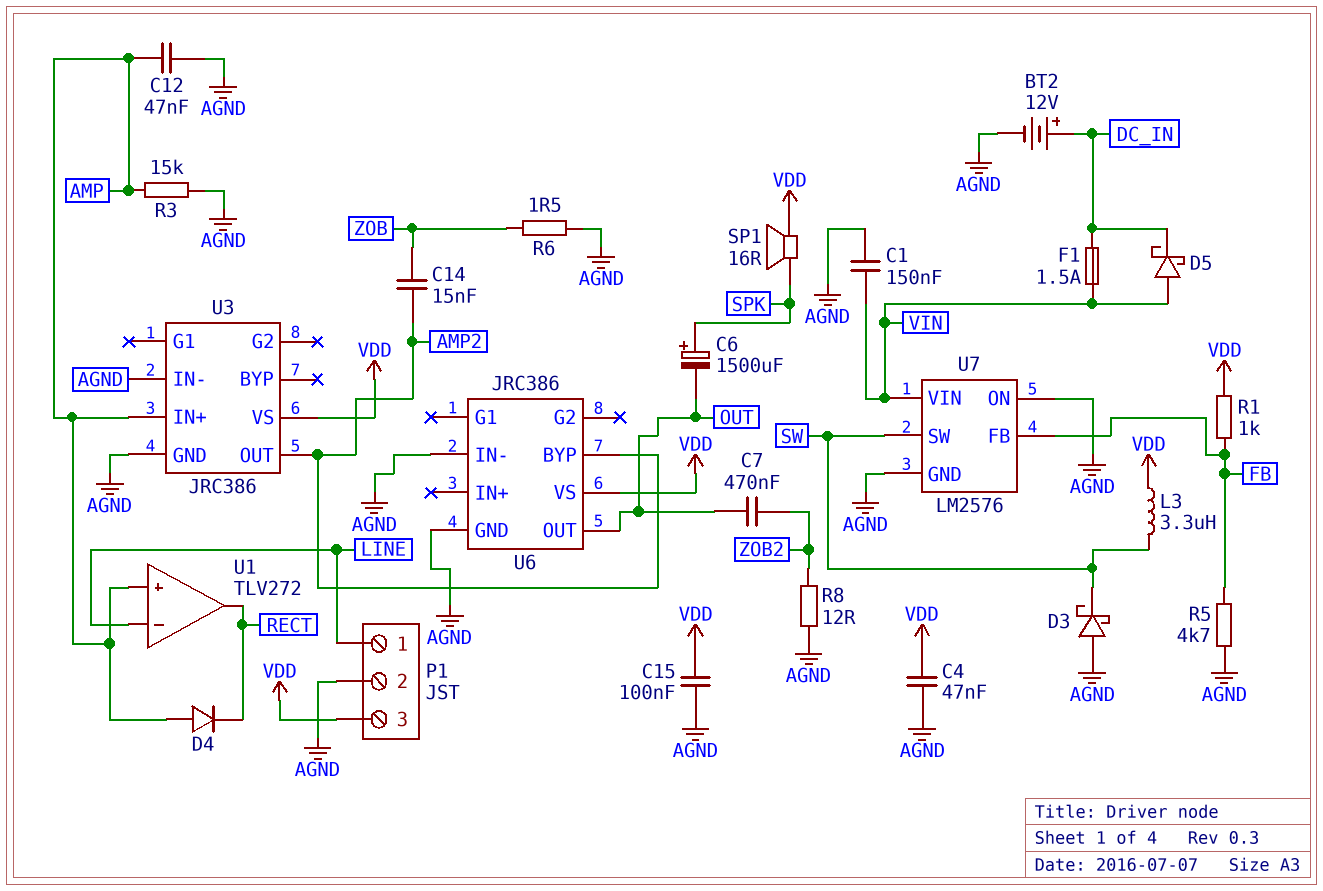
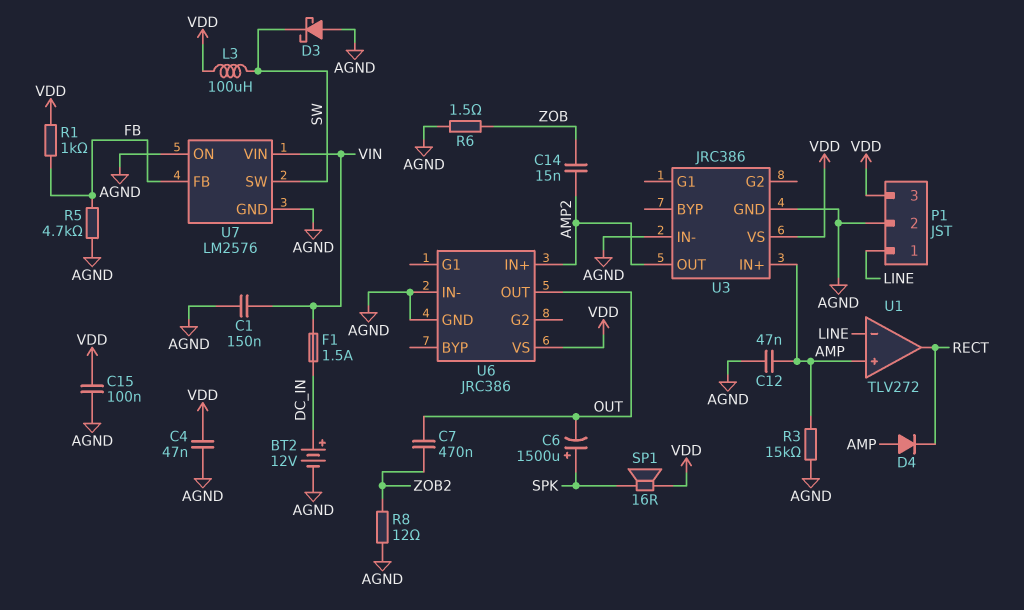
D5: schottky (A VIN, K DC_IN) -> none
L3: 3.3uH (SW, VDD) -> 100uH (SW, VDD)
U6 pin BYP: AMP2 -> none
U6 pin IN+: none -> AMP2

